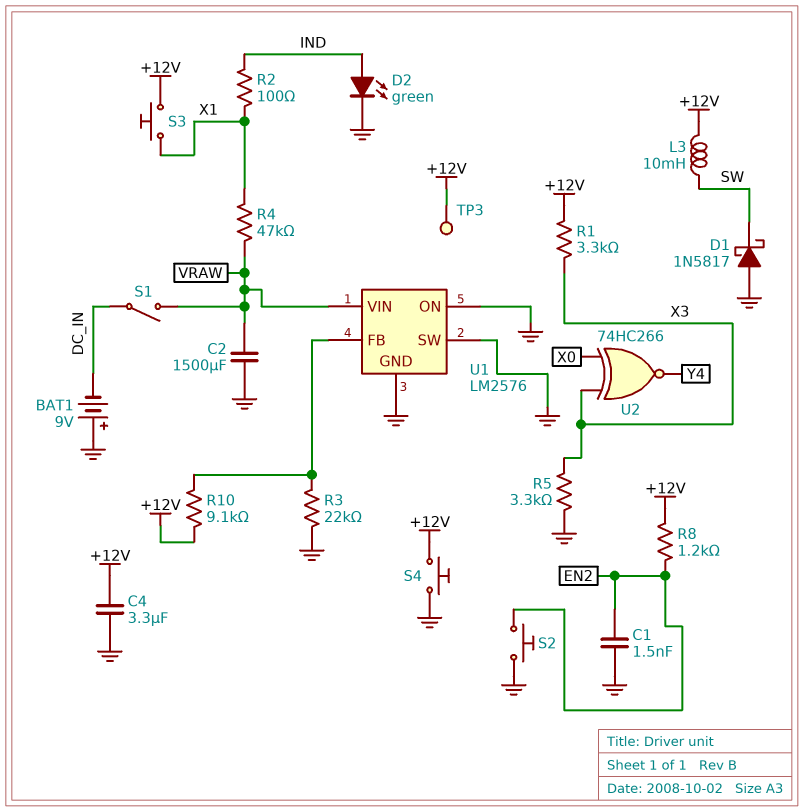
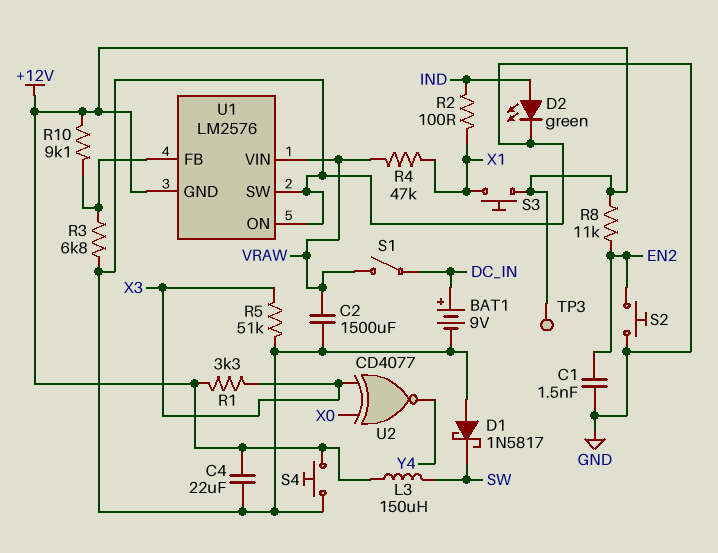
BAT1: 9V (plus GND, minus DC_IN) -> 9V (plus DC_IN, minus GND)
C4: 3.3uF (+12V, GND) -> 22uF (+12V, GND)
L3: 10mH (+12V, SW) -> 150uH (+12V, SW)
R3: 22k (GND, U1/FB) -> 6.8k (GND, U1/FB)
R5: 3.3k (GND, X3) -> 51k (GND, X3)
R8: 1.2k (+12V, EN2) -> 11k (+12V, EN2)
U1 pin GND: GND -> +12V
U2: XNOR 74HC266 (in X0, in X3, out Y4) -> XNOR CD4077 (in X0, in X3, out Y4)

